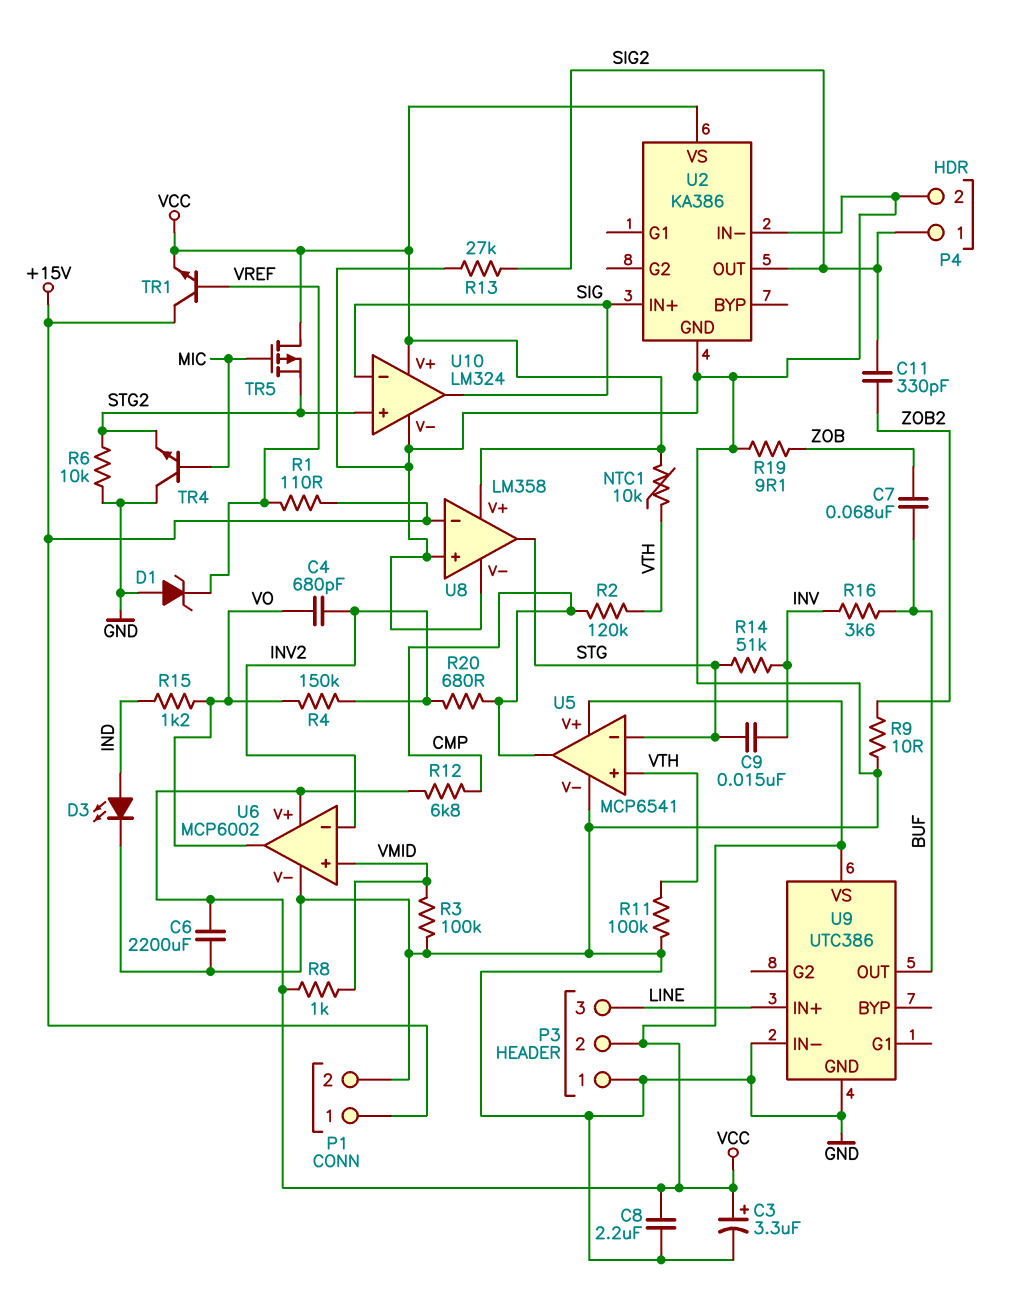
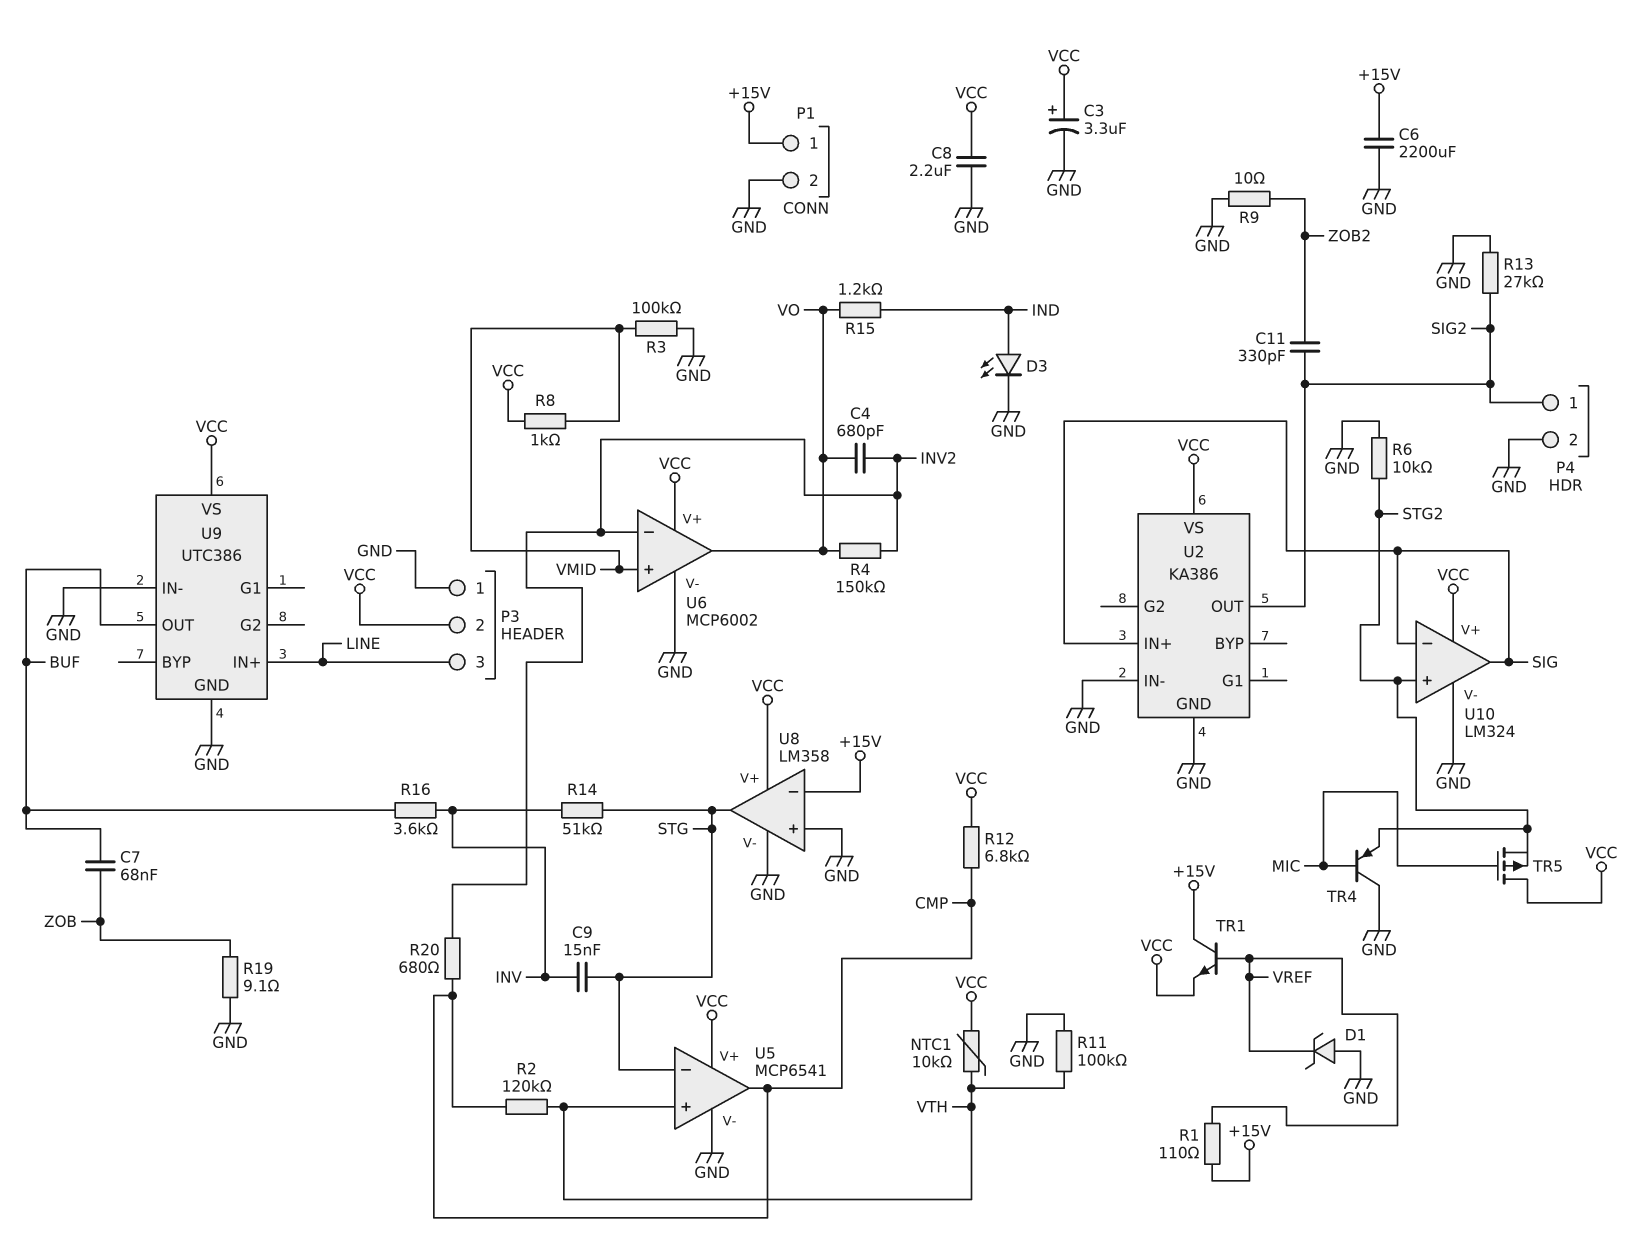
C6: 2200uF (GND, VCC) -> 2200uF (+15V, GND)
TR4: NPN (B MIC, C GND, E STG2) -> PNP (B MIC, C GND, E STG2)

